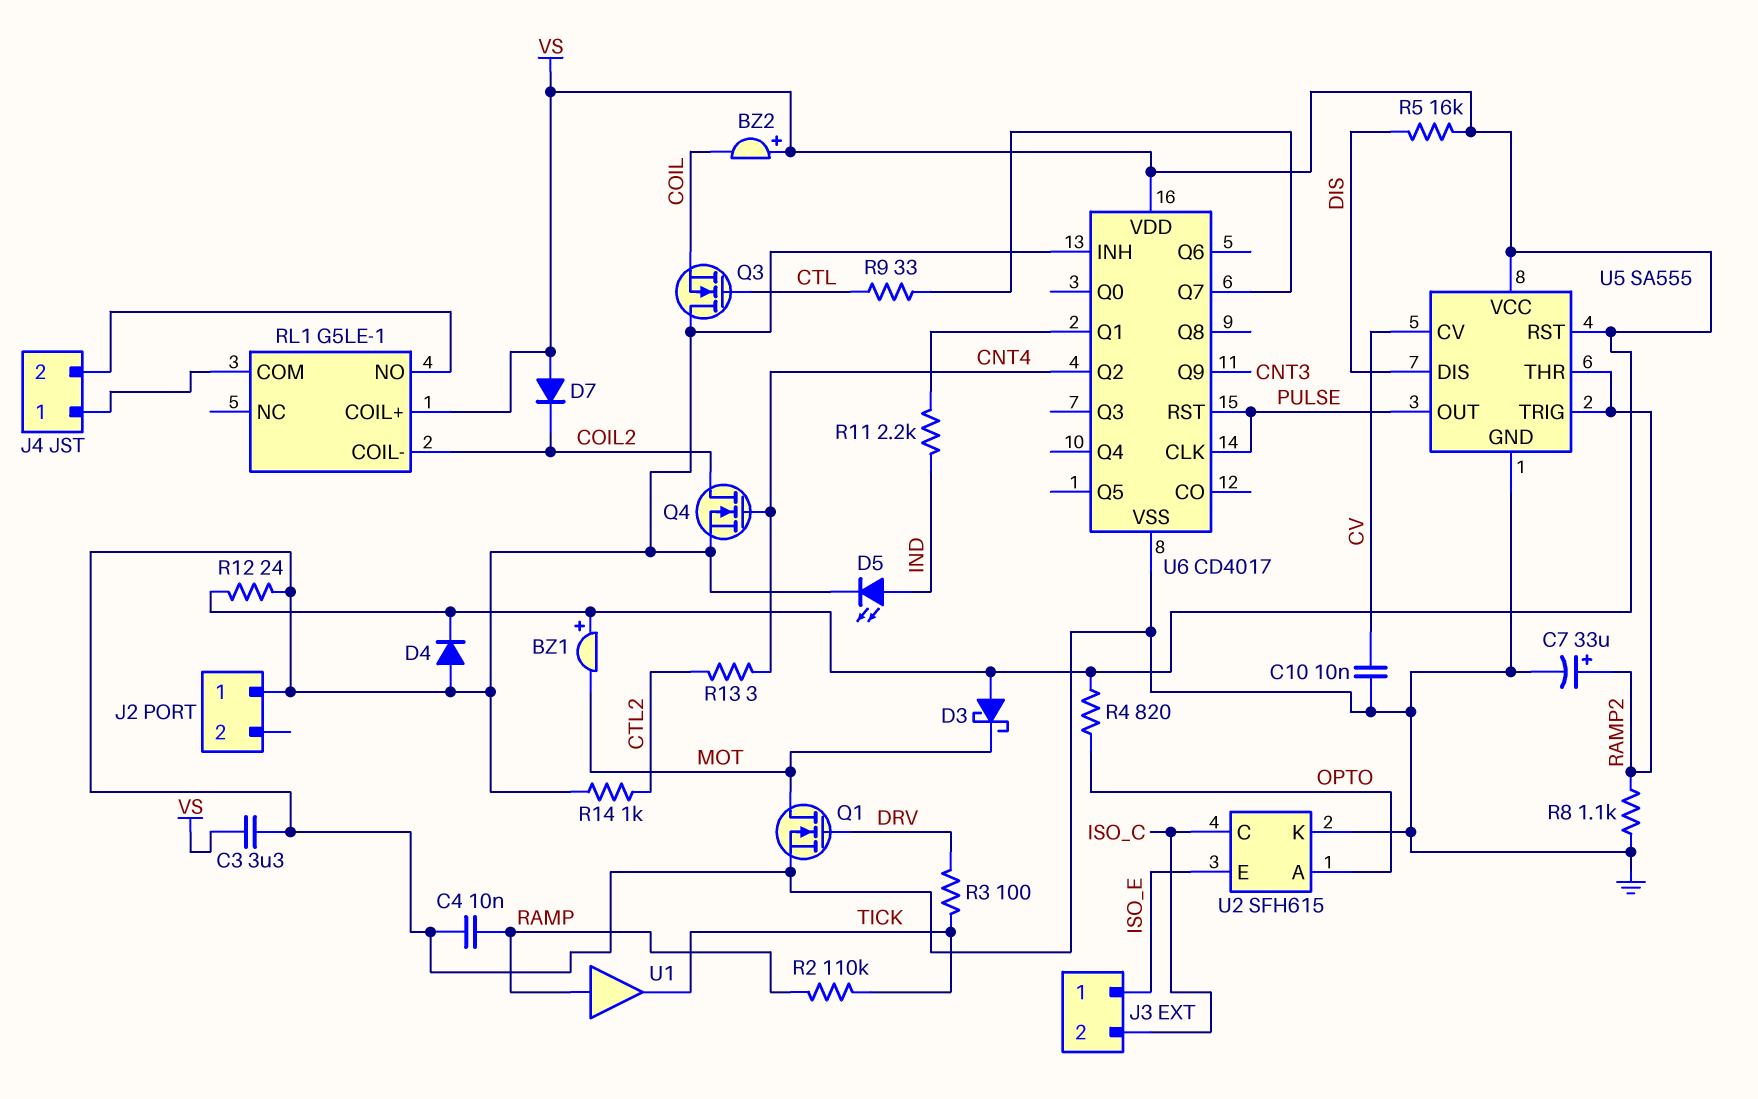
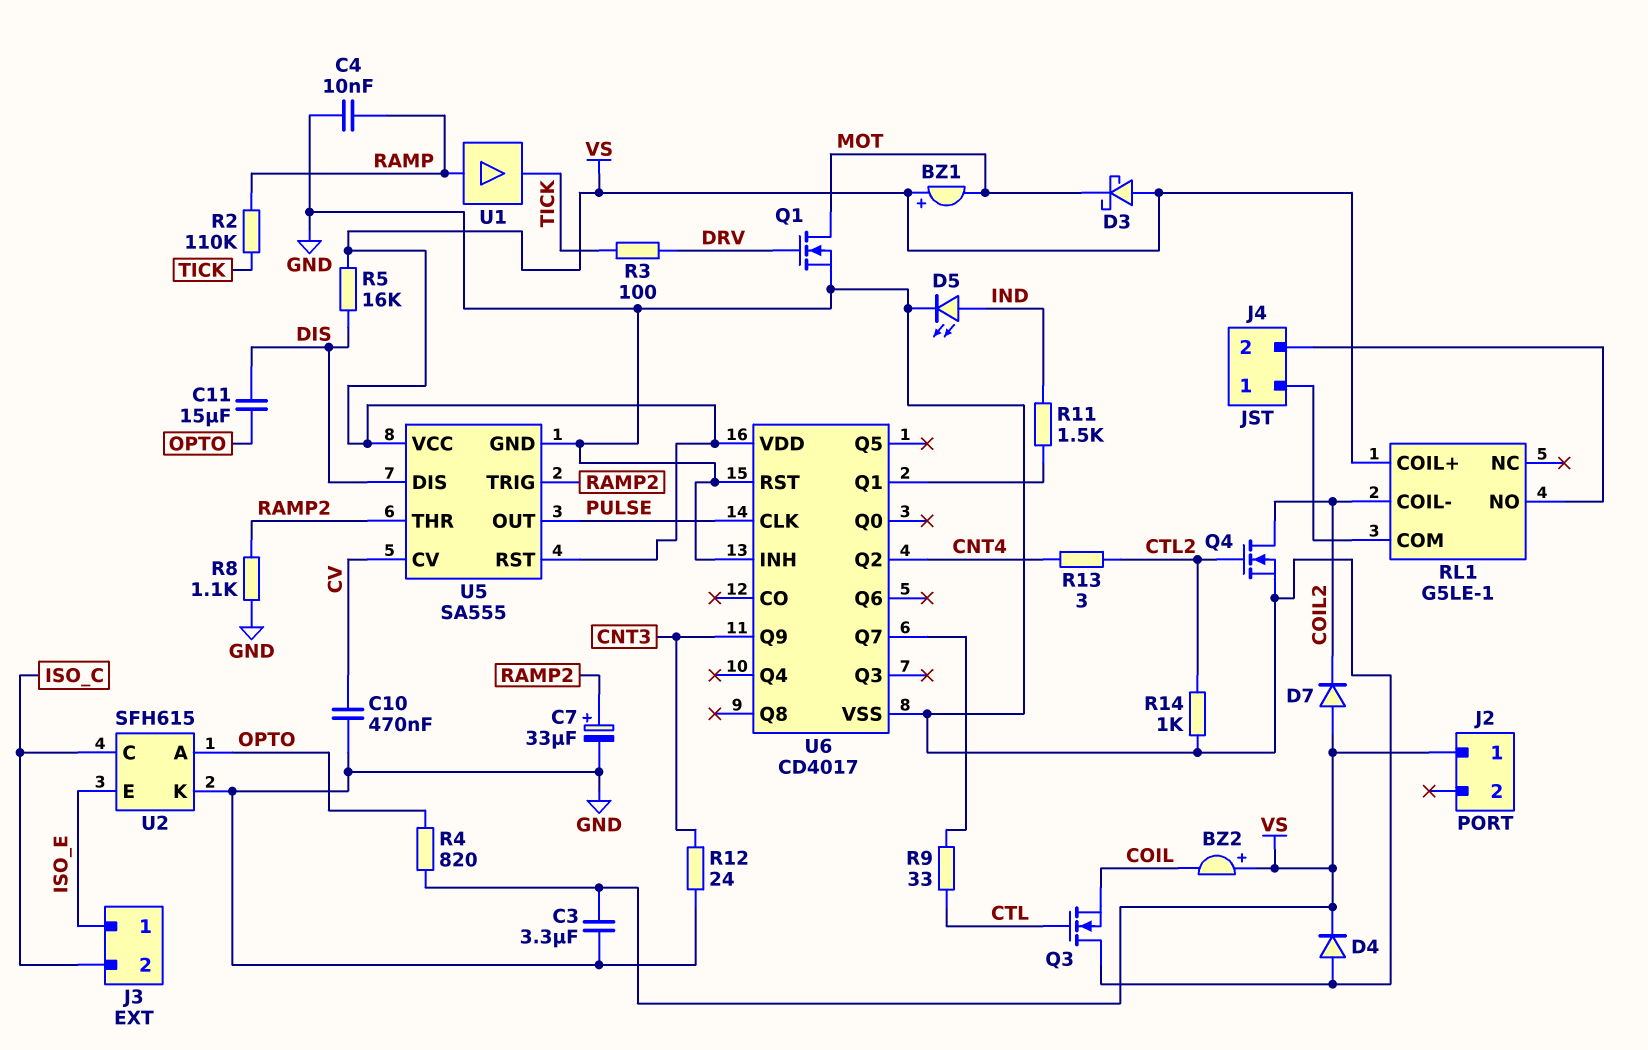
C10: 10nF (CV, GND) -> 470nF (CV, GND)
C11: none -> 15uF (DIS, OPTO)
J2 pin 1: GND -> VS
Q4: NMOS (G CNT4, D COIL2, S GND) -> NMOS (G CTL2, D COIL2, S GND)
R11: 2.2k (IND, U6/Q1) -> 1.5k (IND, U6/Q1)
R12: 24 (GND, VS) -> 24 (CNT3, GND)
U6 pin RST: PULSE -> GND

